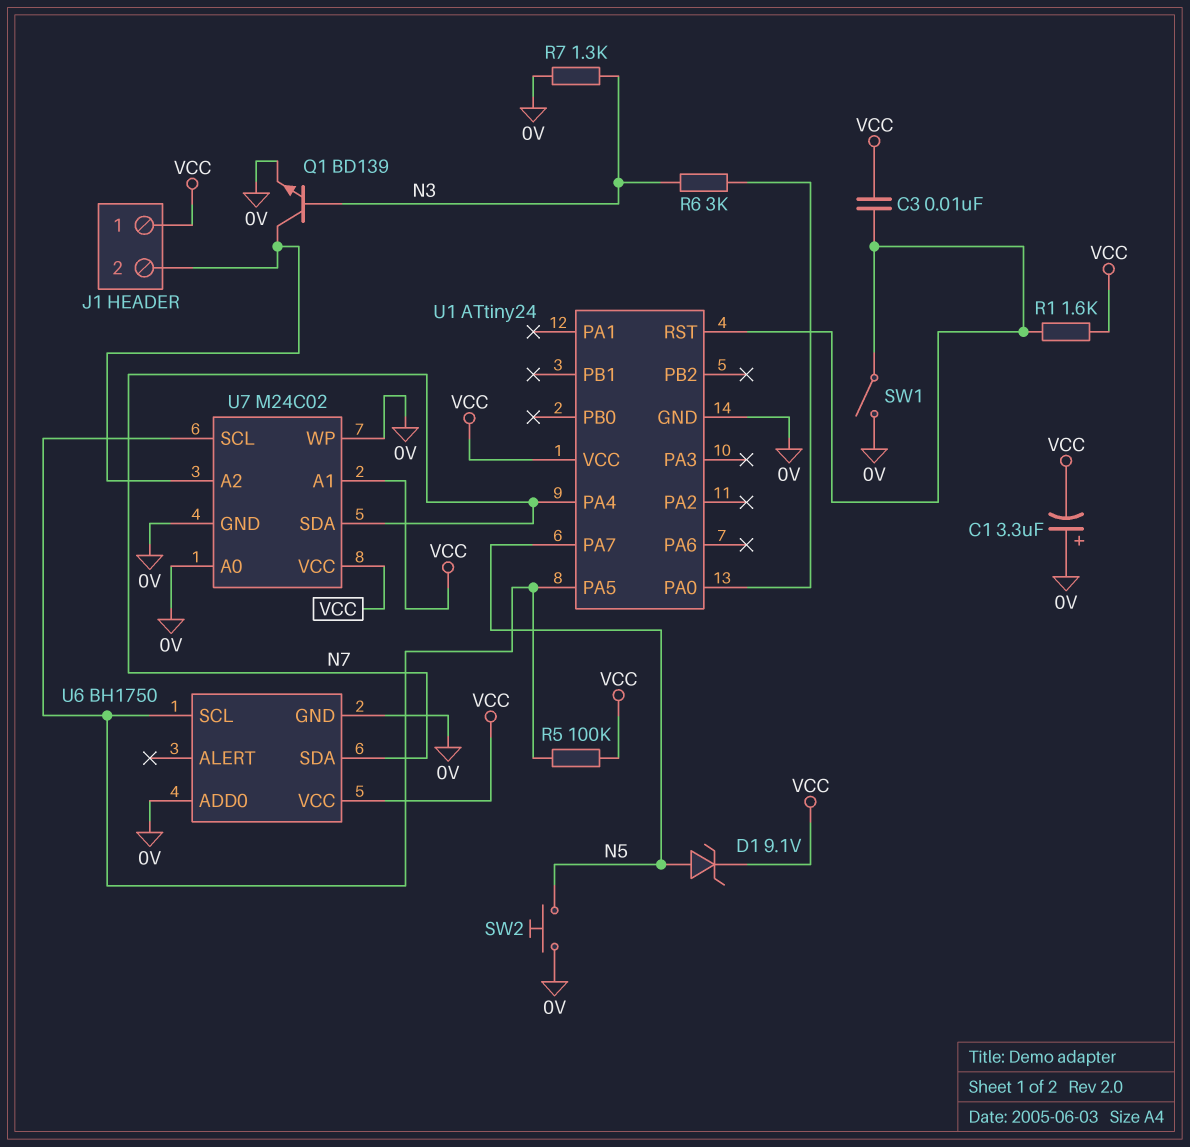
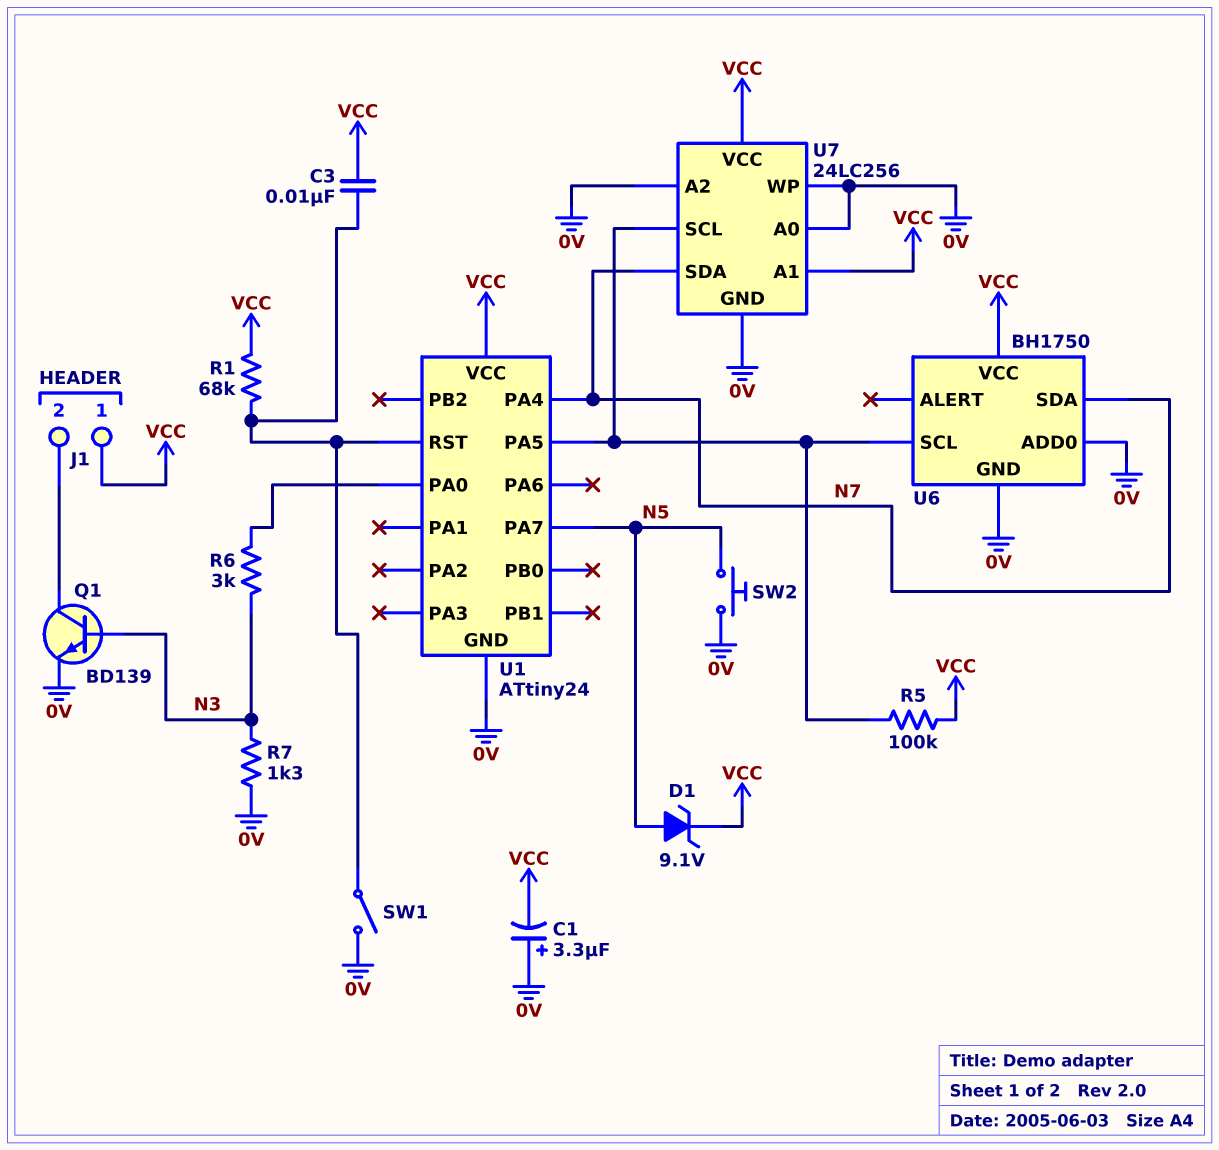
R1: 1.6k (U1/RST, VCC) -> 68k (U1/RST, VCC)
U7: M24C02 -> 24LC256
U7 pin A2: J1/2 -> 0V

